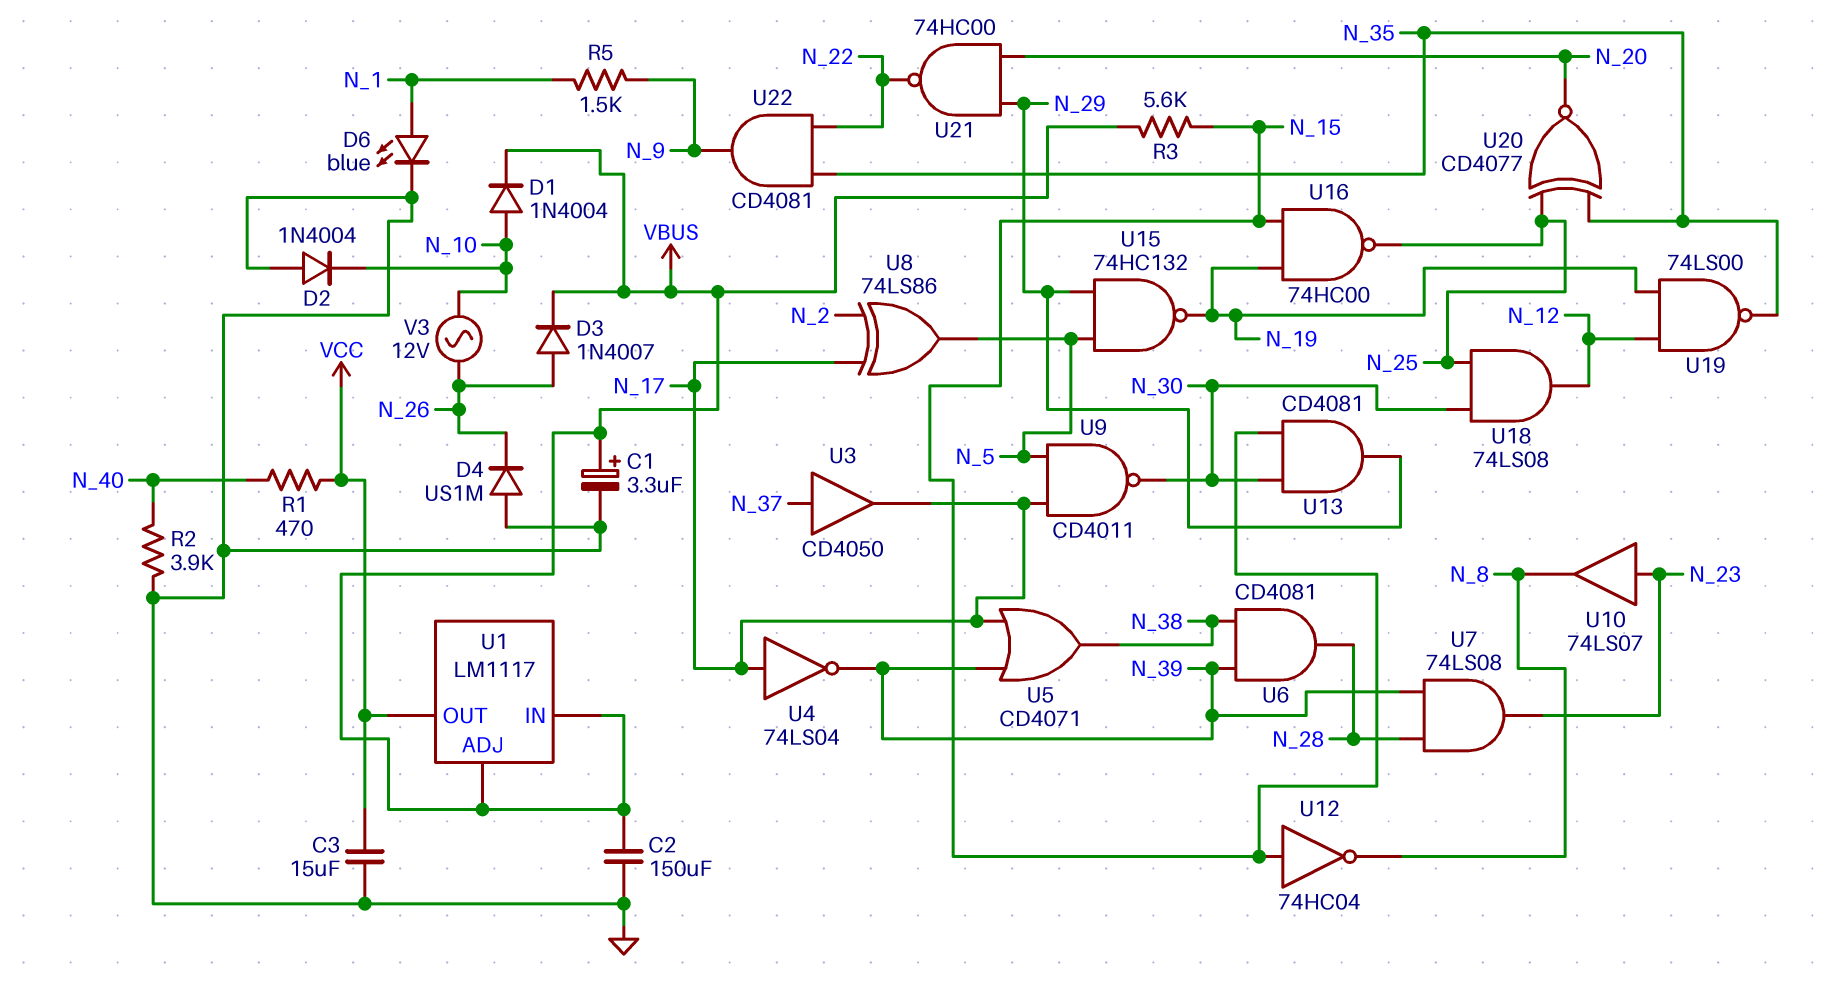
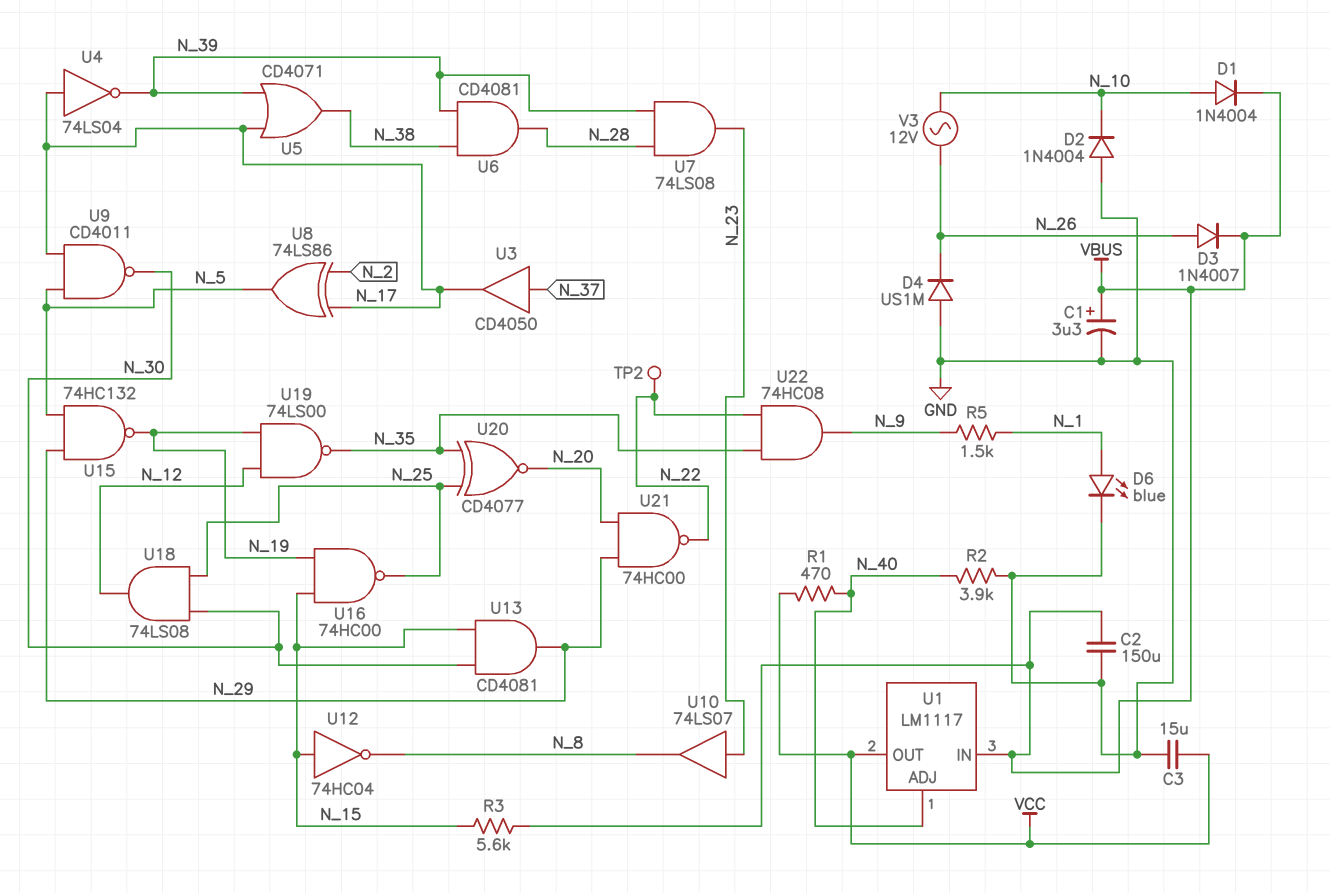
TP2: none -> test point (N_22)
U1 pin ADJ: VBUS -> N_40
U22: AND CD4081 (in N_22, in N_35, out N_9) -> AND 74HC08 (in N_22, in N_35, out N_9)

